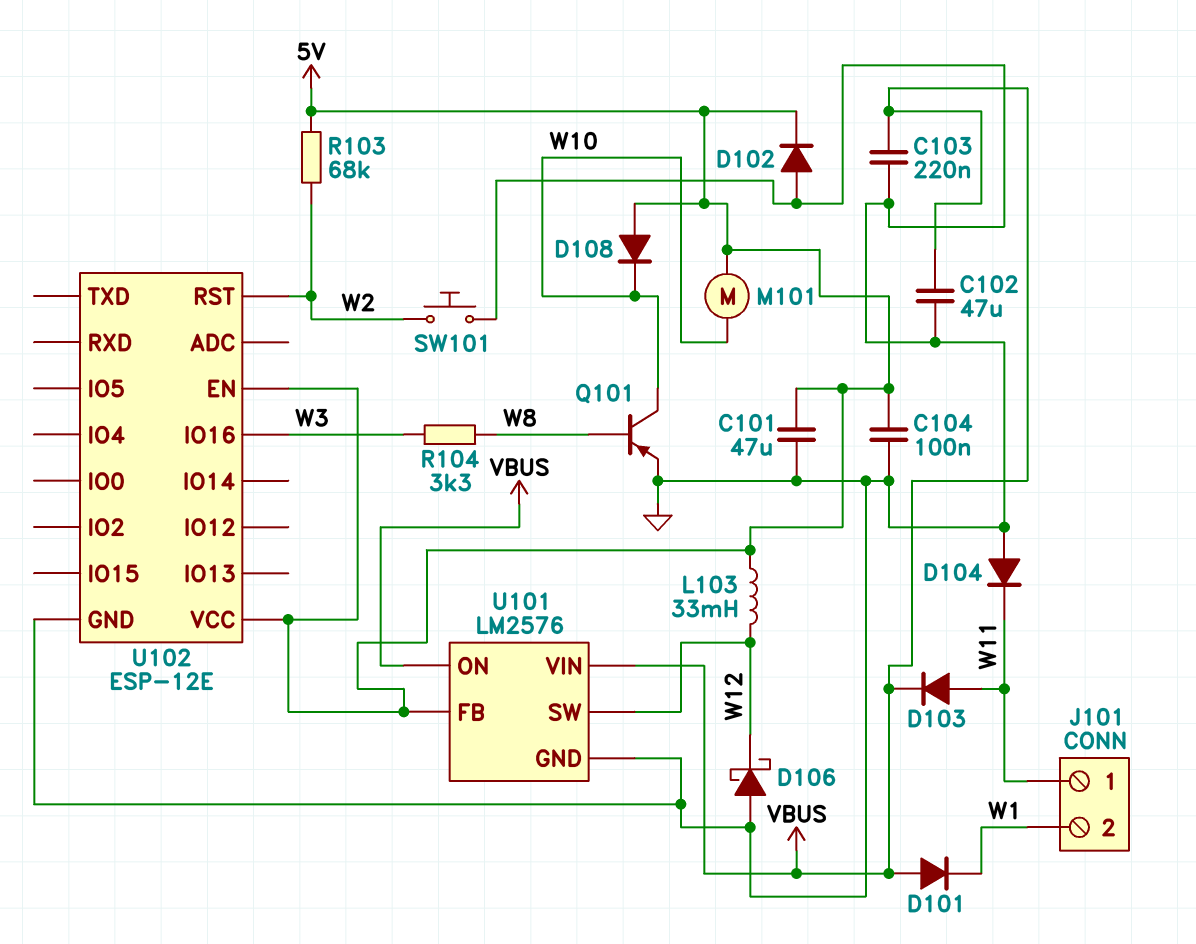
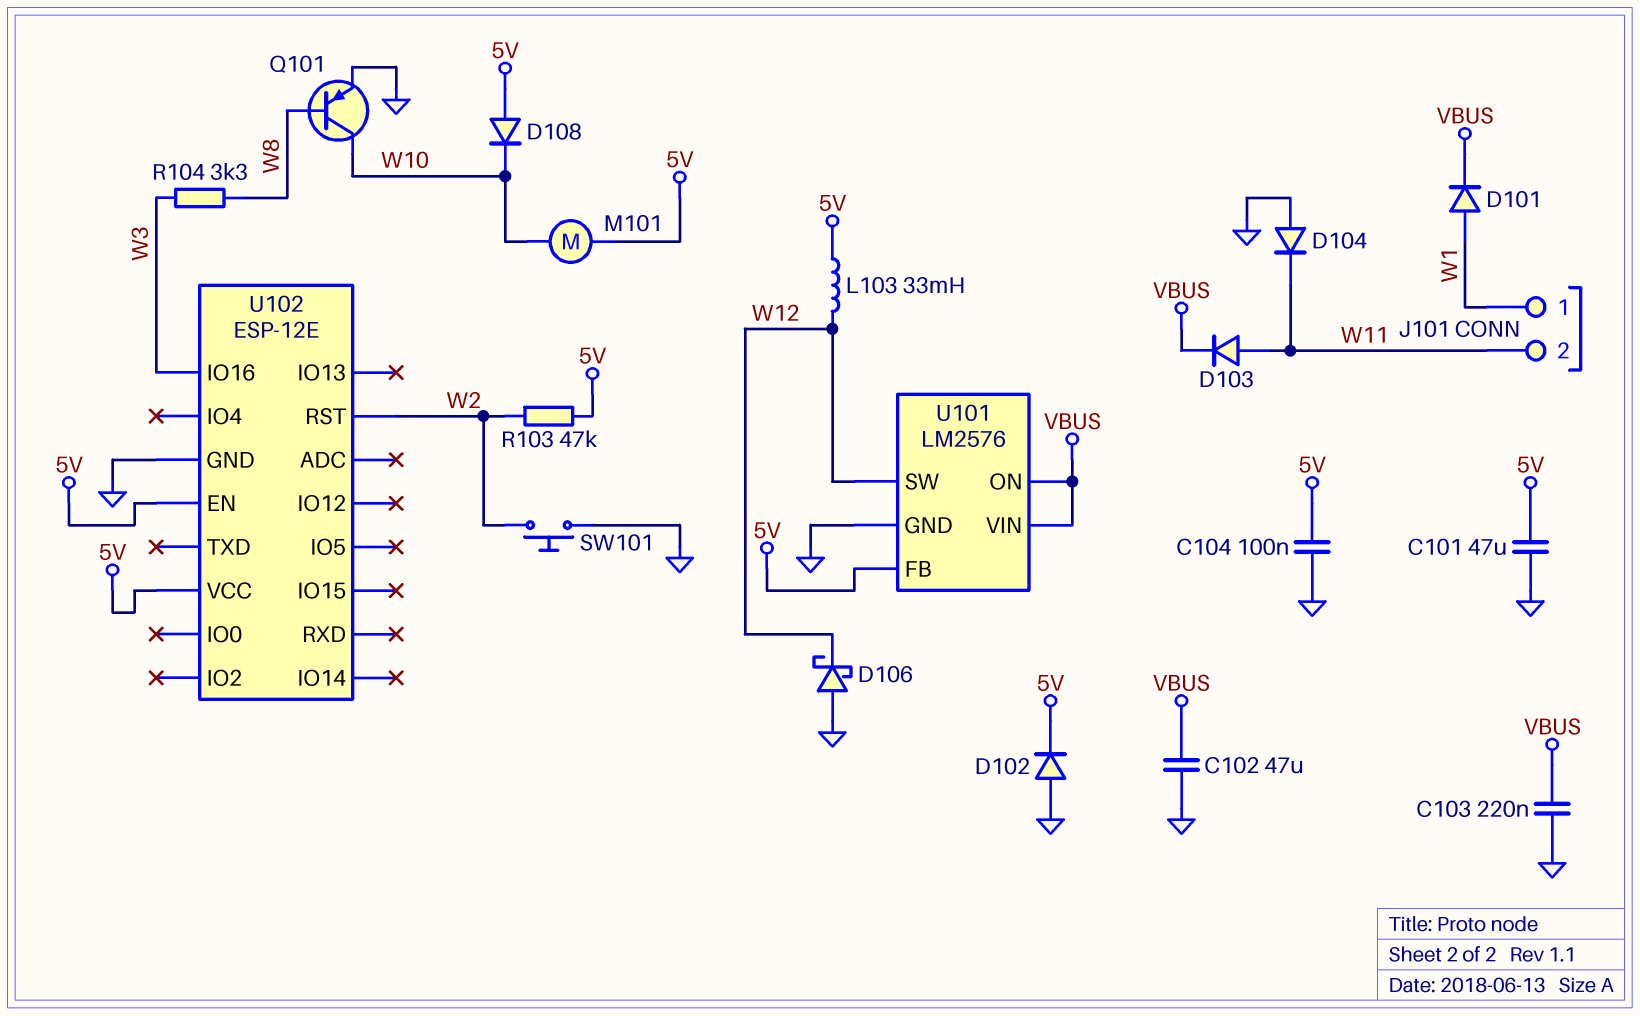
D101: diode (A VBUS, K W1) -> diode (A W1, K VBUS)
J101 pin 1: W11 -> W1
J101 pin 2: W1 -> W11
R103: 68k (5V, W2) -> 47k (5V, W2)

